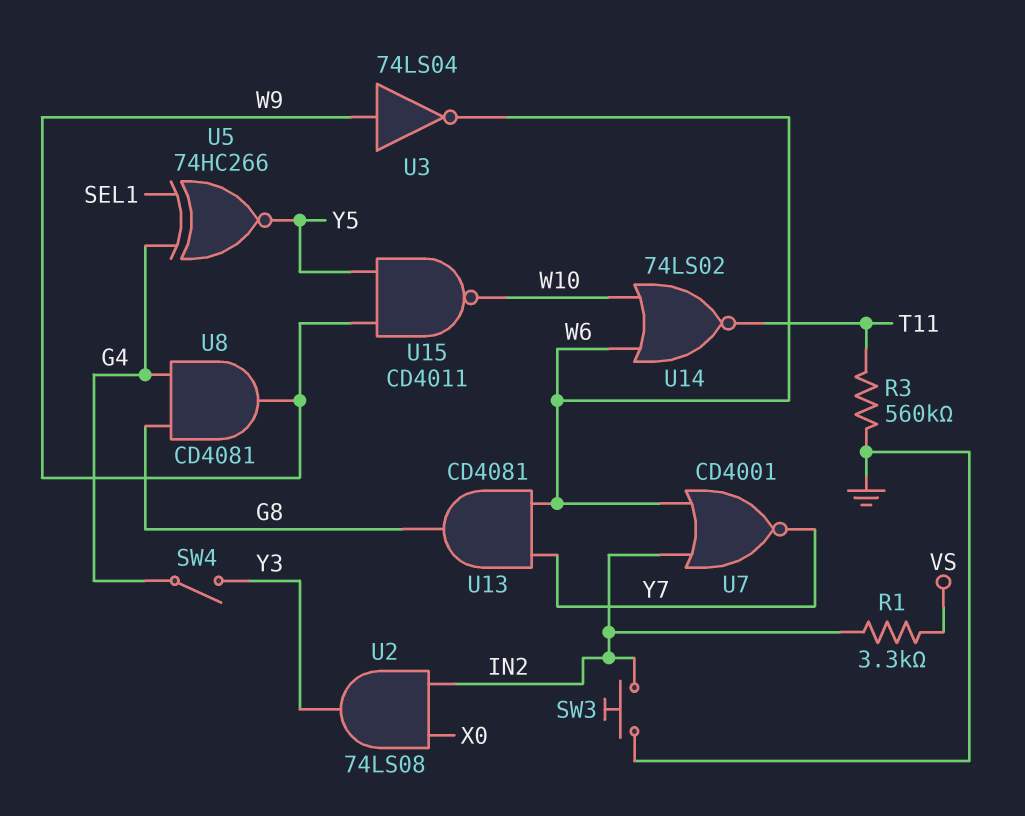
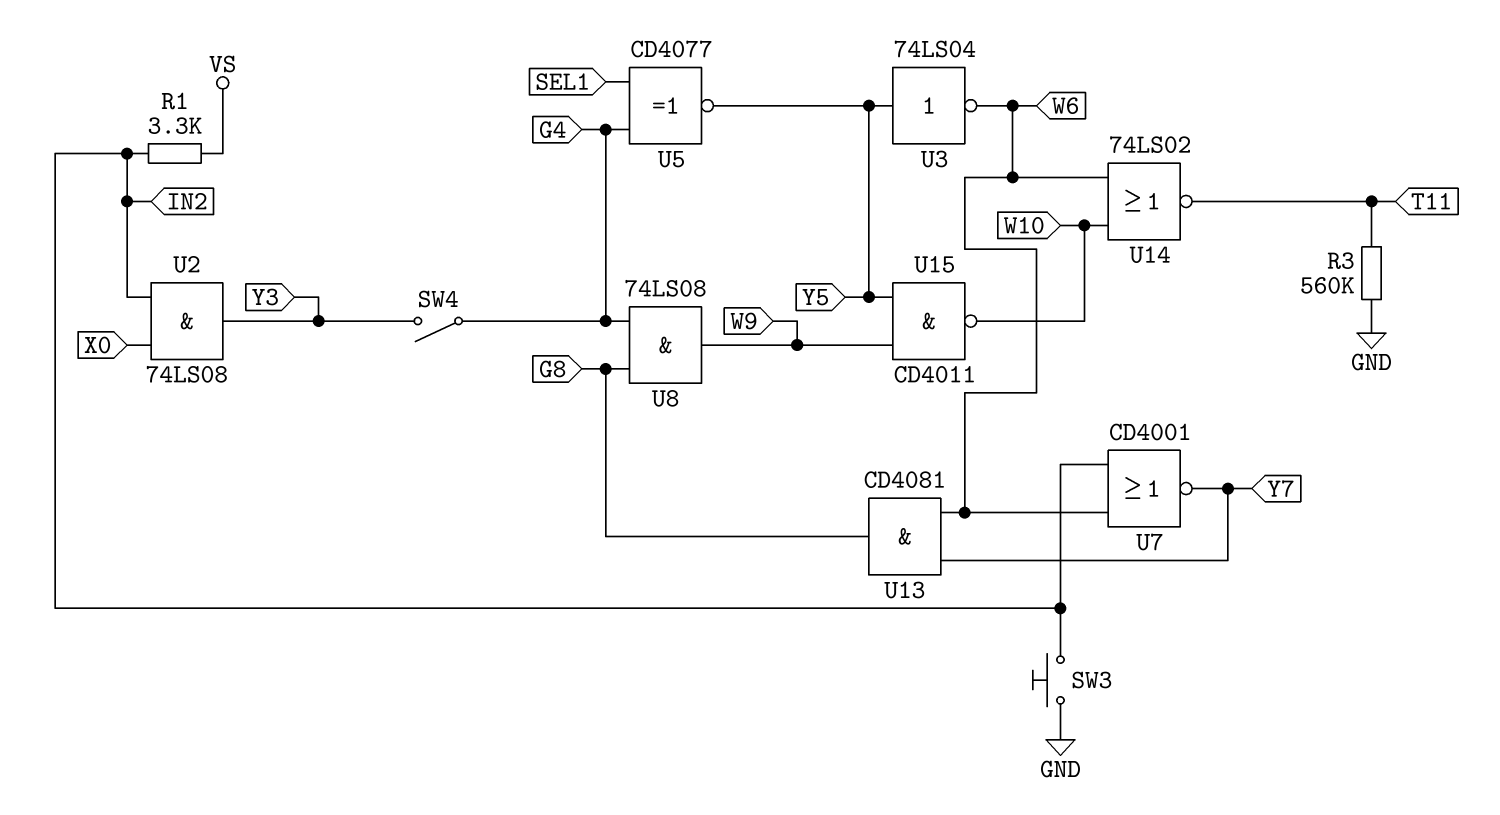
U3: NOT 74LS04 (in W9, out W6) -> NOT 74LS04 (in Y5, out W6)
U5: XNOR 74HC266 (in G4, in SEL1, out Y5) -> XNOR CD4077 (in G4, in SEL1, out Y5)
U8: AND CD4081 (in G4, in G8, out W9) -> AND 74LS08 (in G4, in G8, out W9)

